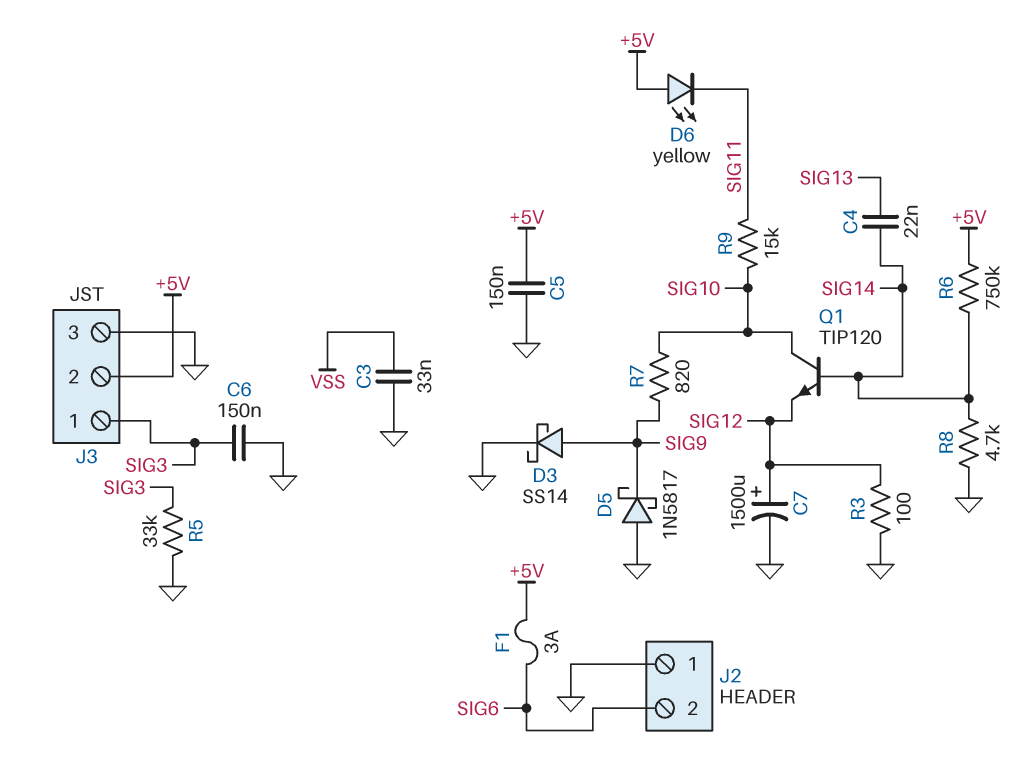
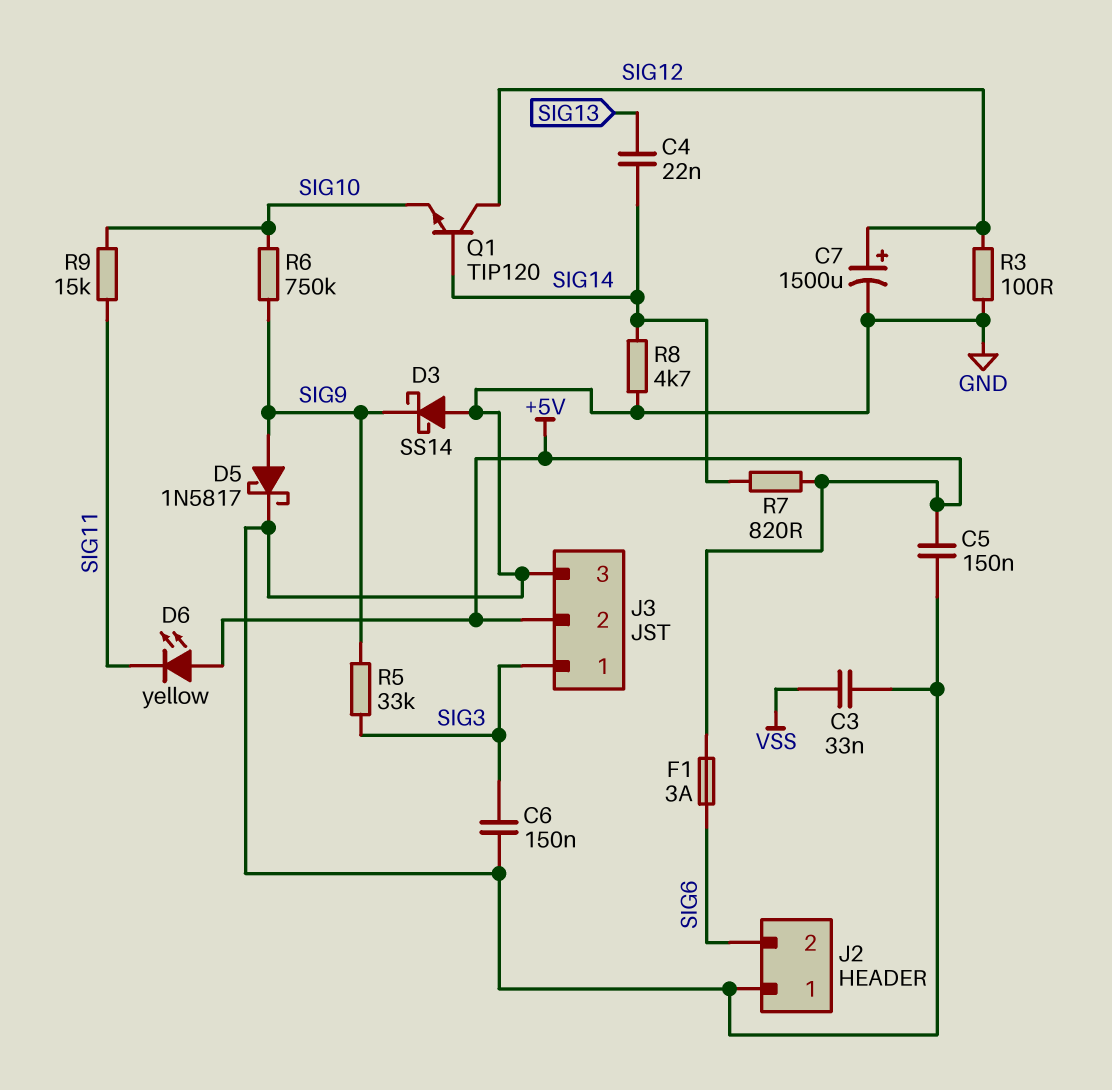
D3: schottky SS14 (A SIG9, K GND) -> schottky SS14 (A GND, K SIG9)
D5: schottky 1N5817 (A GND, K SIG9) -> schottky 1N5817 (A SIG9, K GND)
Q1: NPN TIP120 (B SIG14, C SIG10, E SIG12) -> NPN TIP120 (B SIG14, C SIG12, E SIG10)
R5: 33k (GND, SIG3) -> 33k (SIG3, SIG9)
R6: 750k (+5V, SIG14) -> 750k (SIG9, SIG10)
R7: 820 (SIG9, SIG10) -> 820 (+5V, SIG14)

